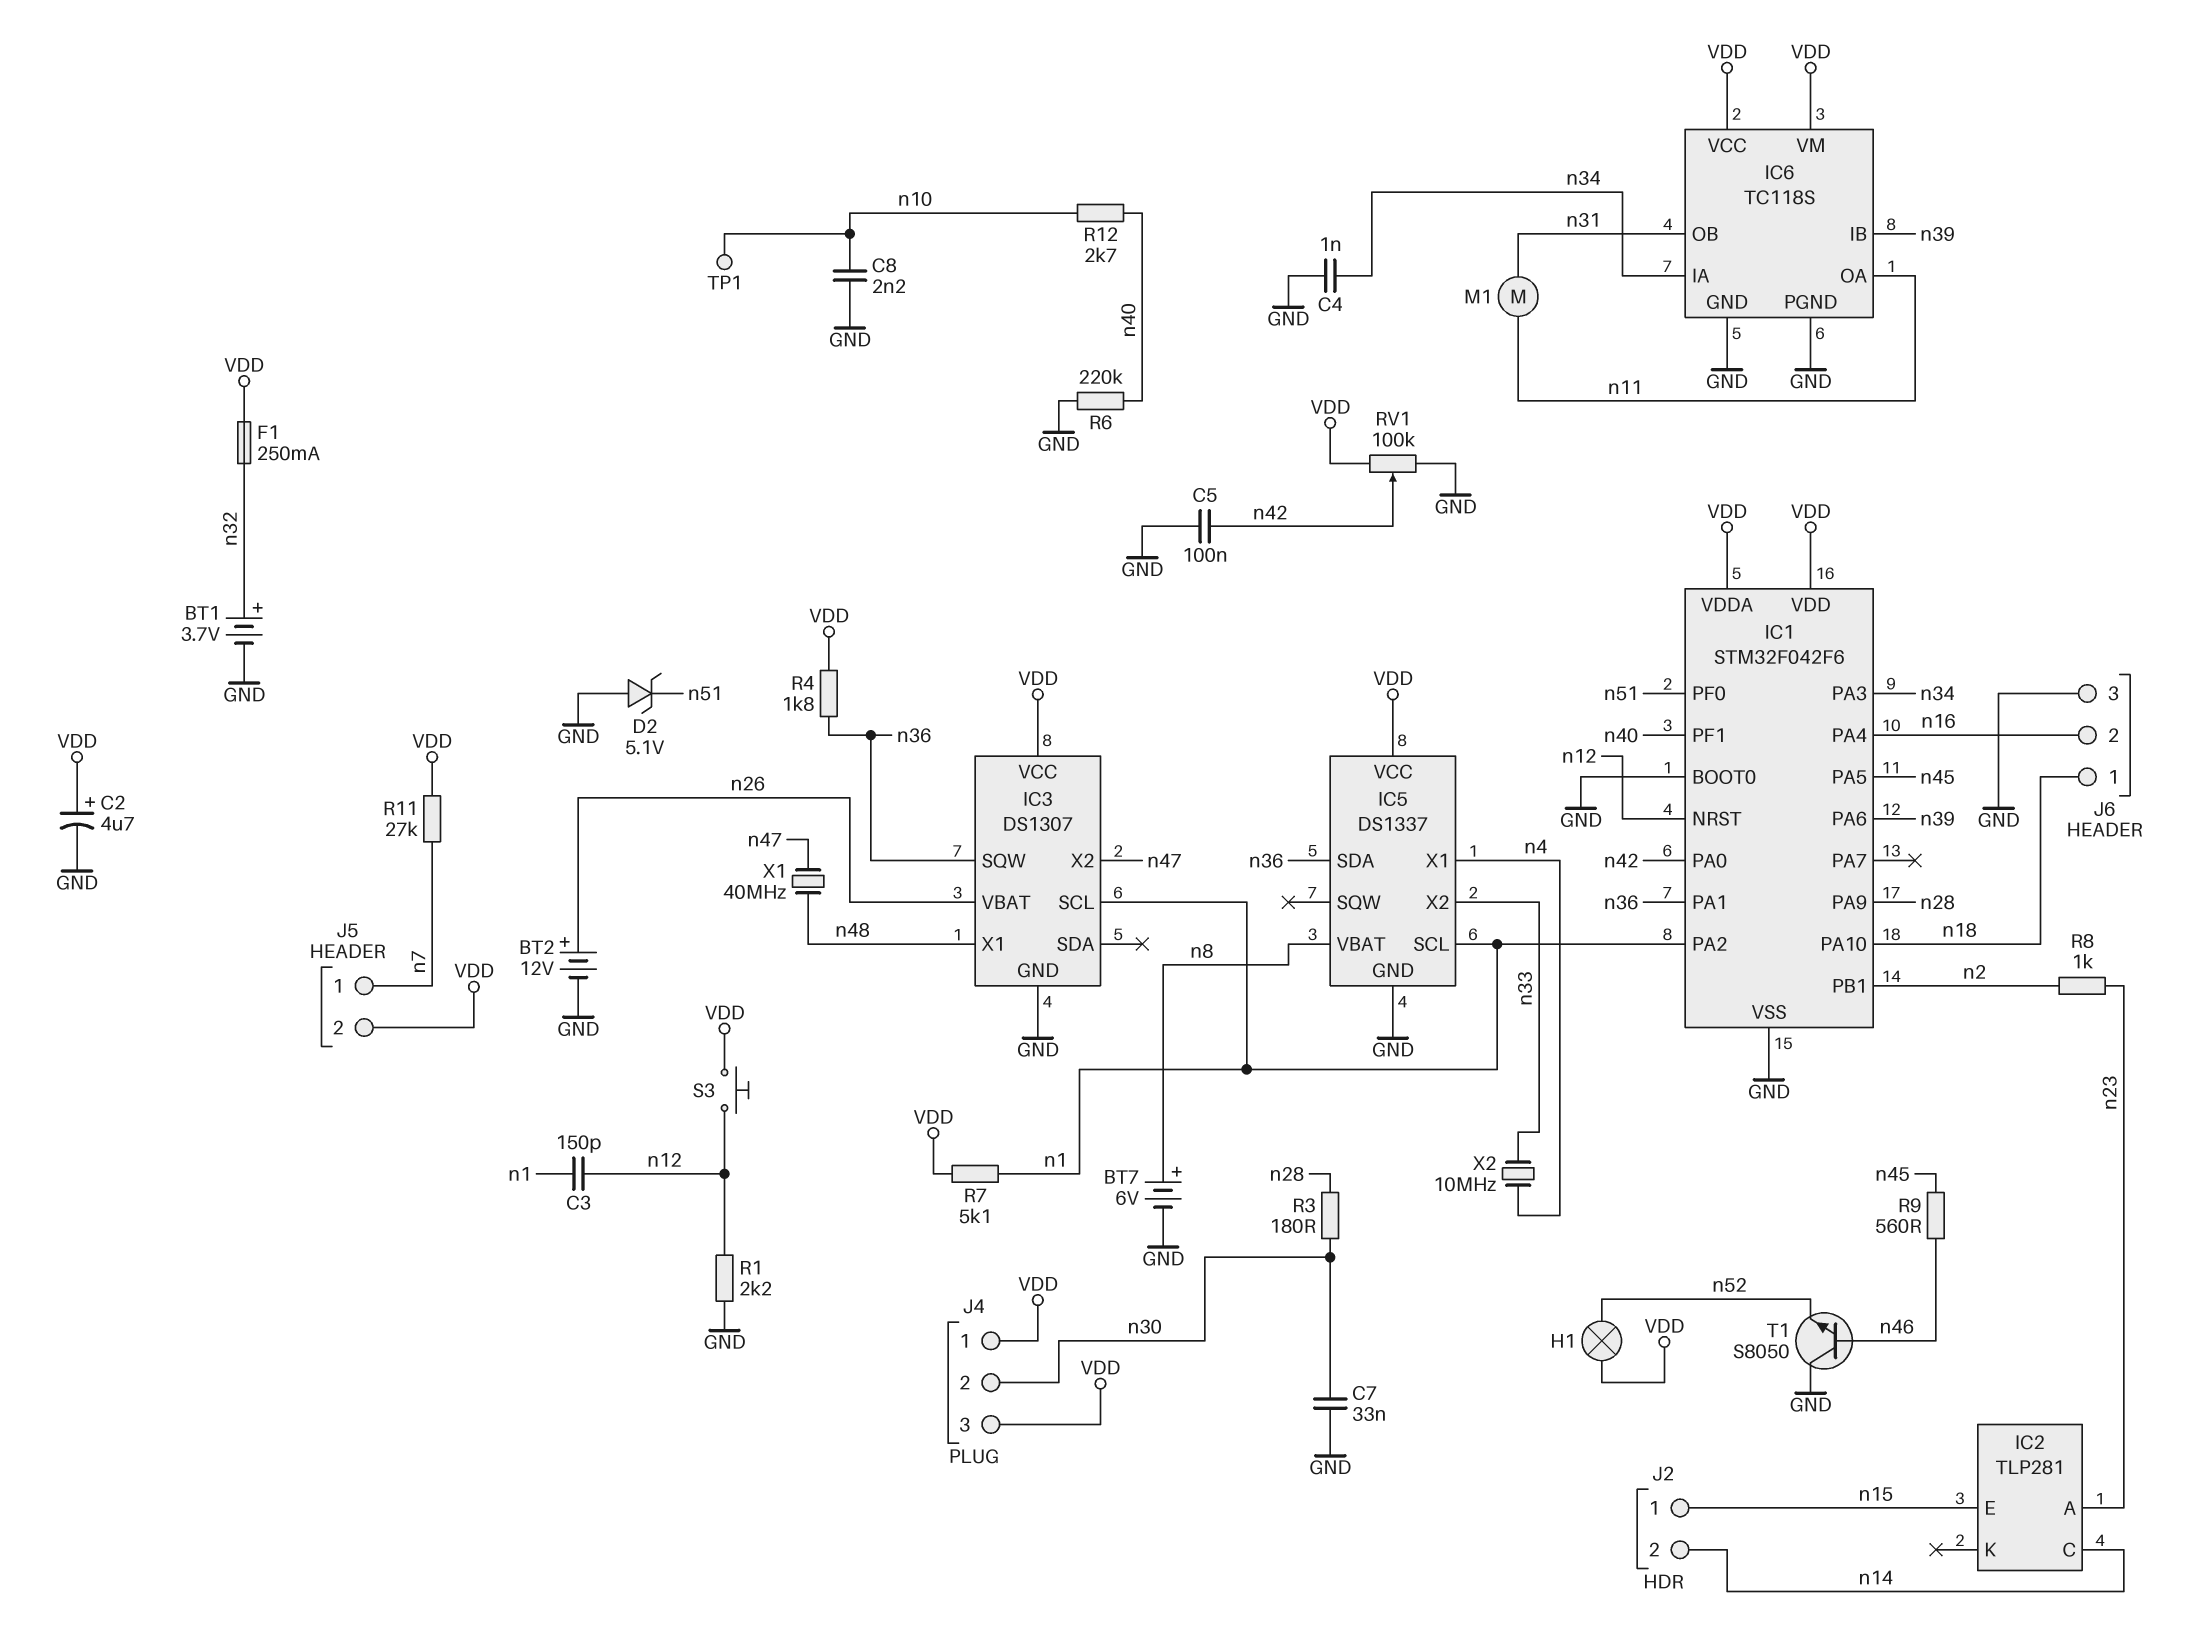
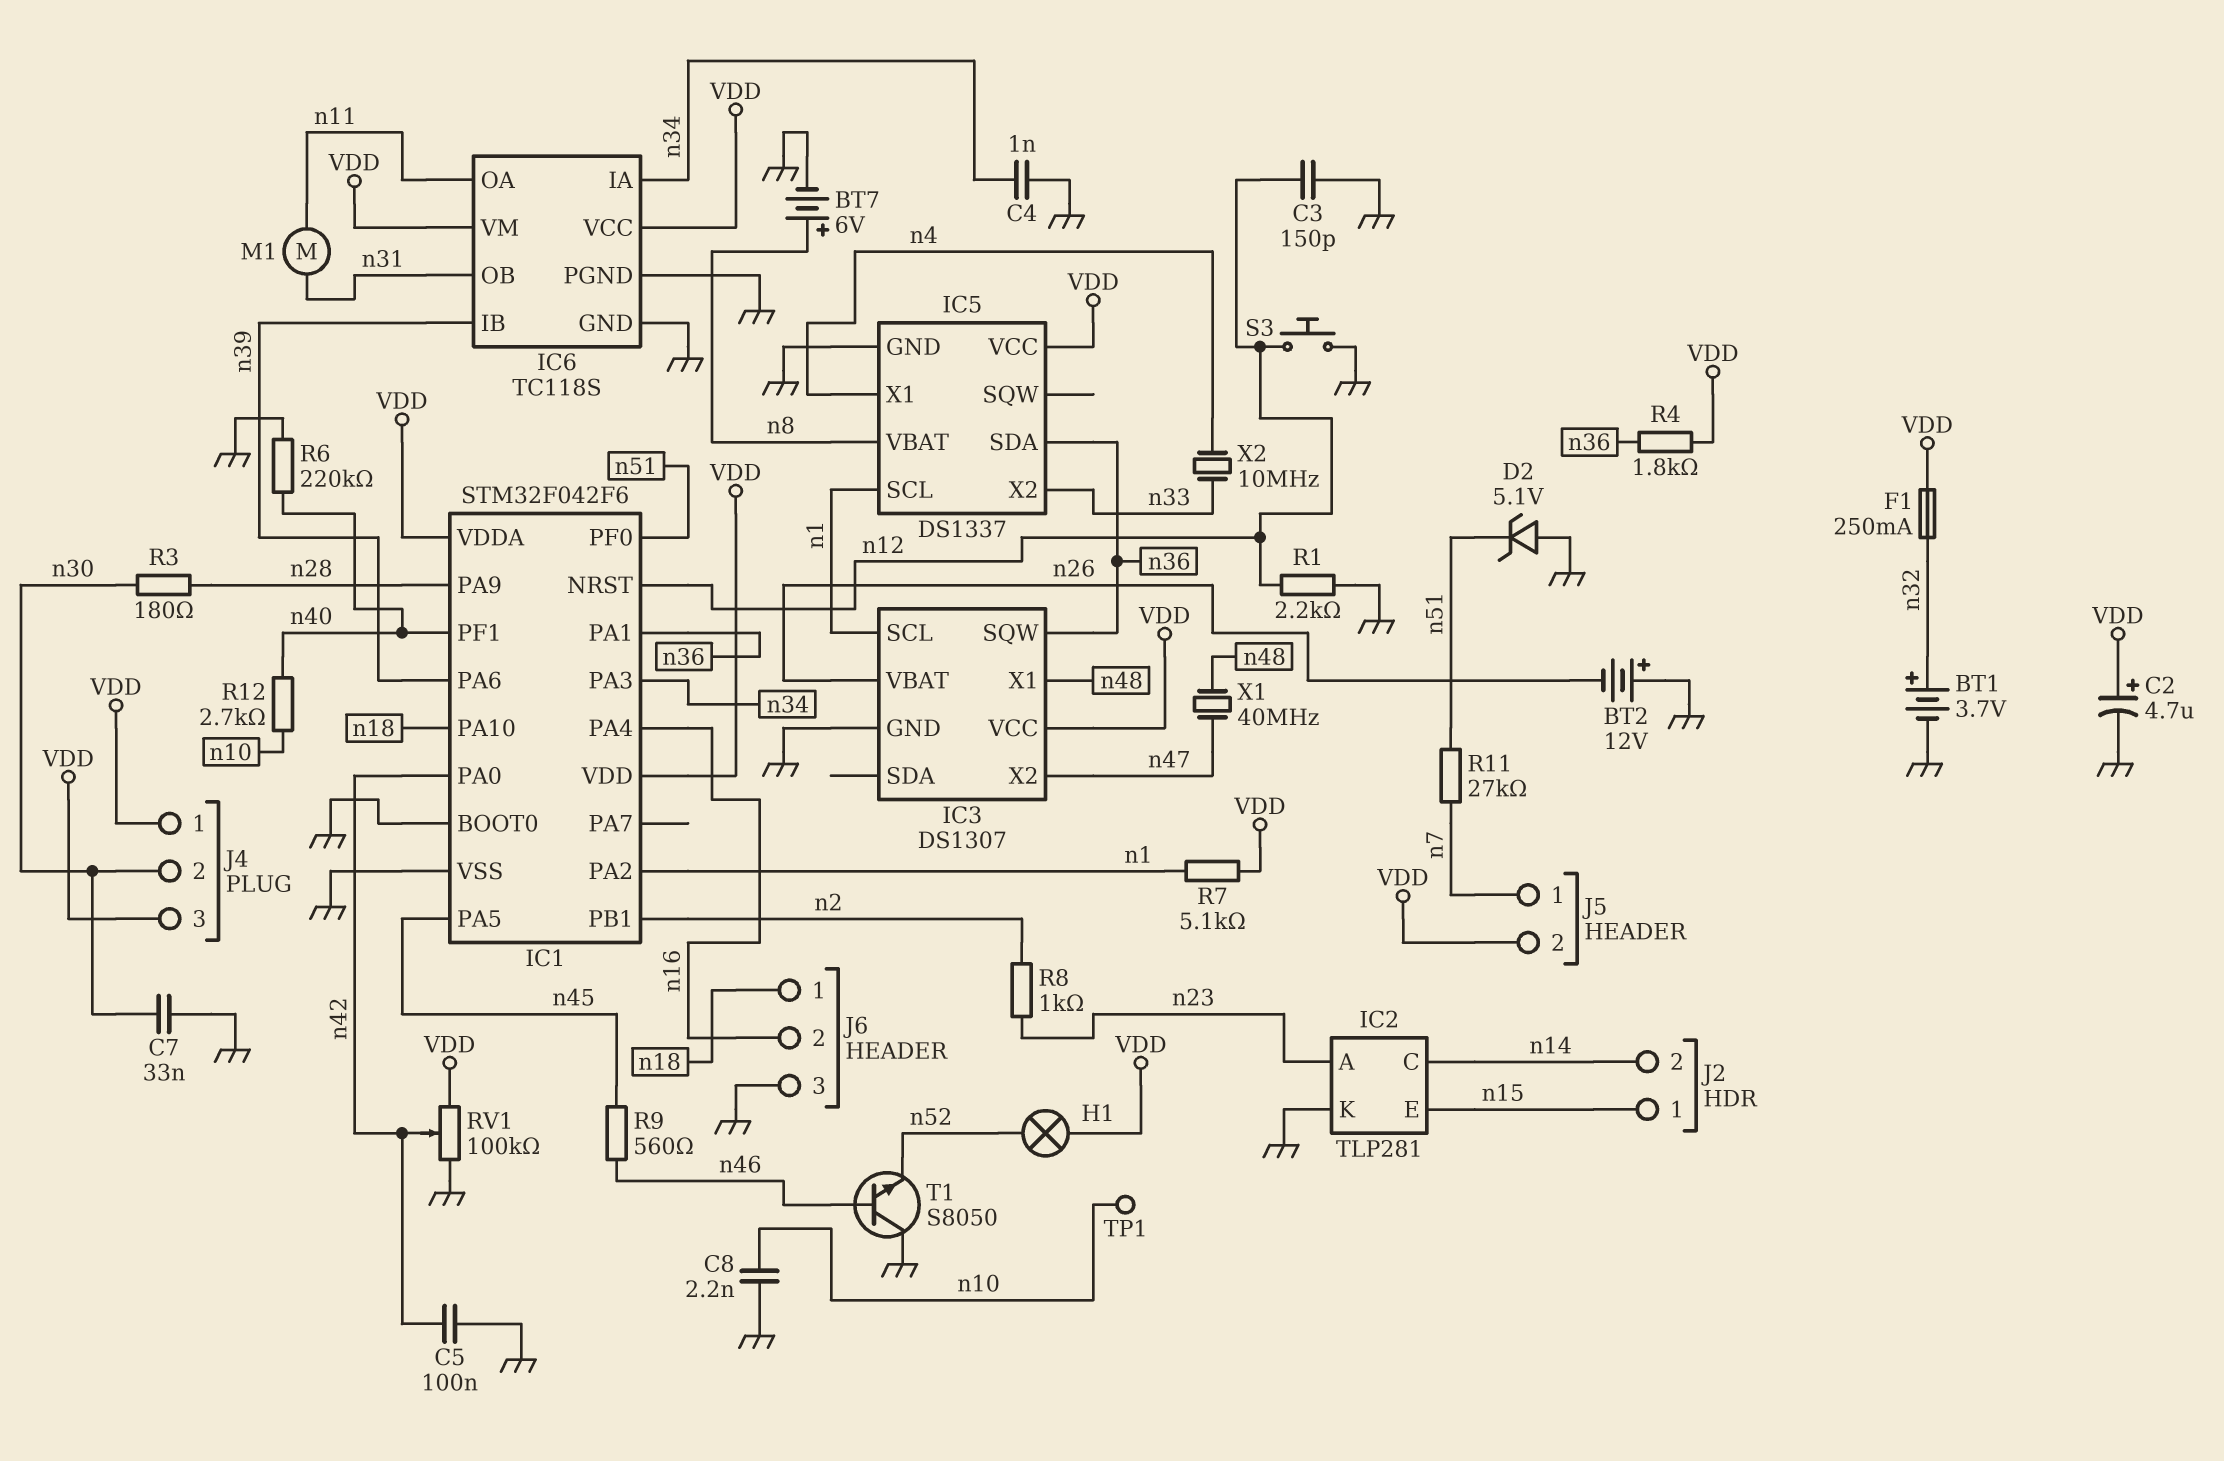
BT2: 12V (plus n26, minus GND) -> 12V (plus GND, minus n26)
C3: 150pF (n1, n12) -> 150pF (GND, n12)
IC2 pin K: none -> GND
R11: 27k (VDD, n7) -> 27k (n7, n51)
S3: button (VDD, n12) -> button (GND, n12)

